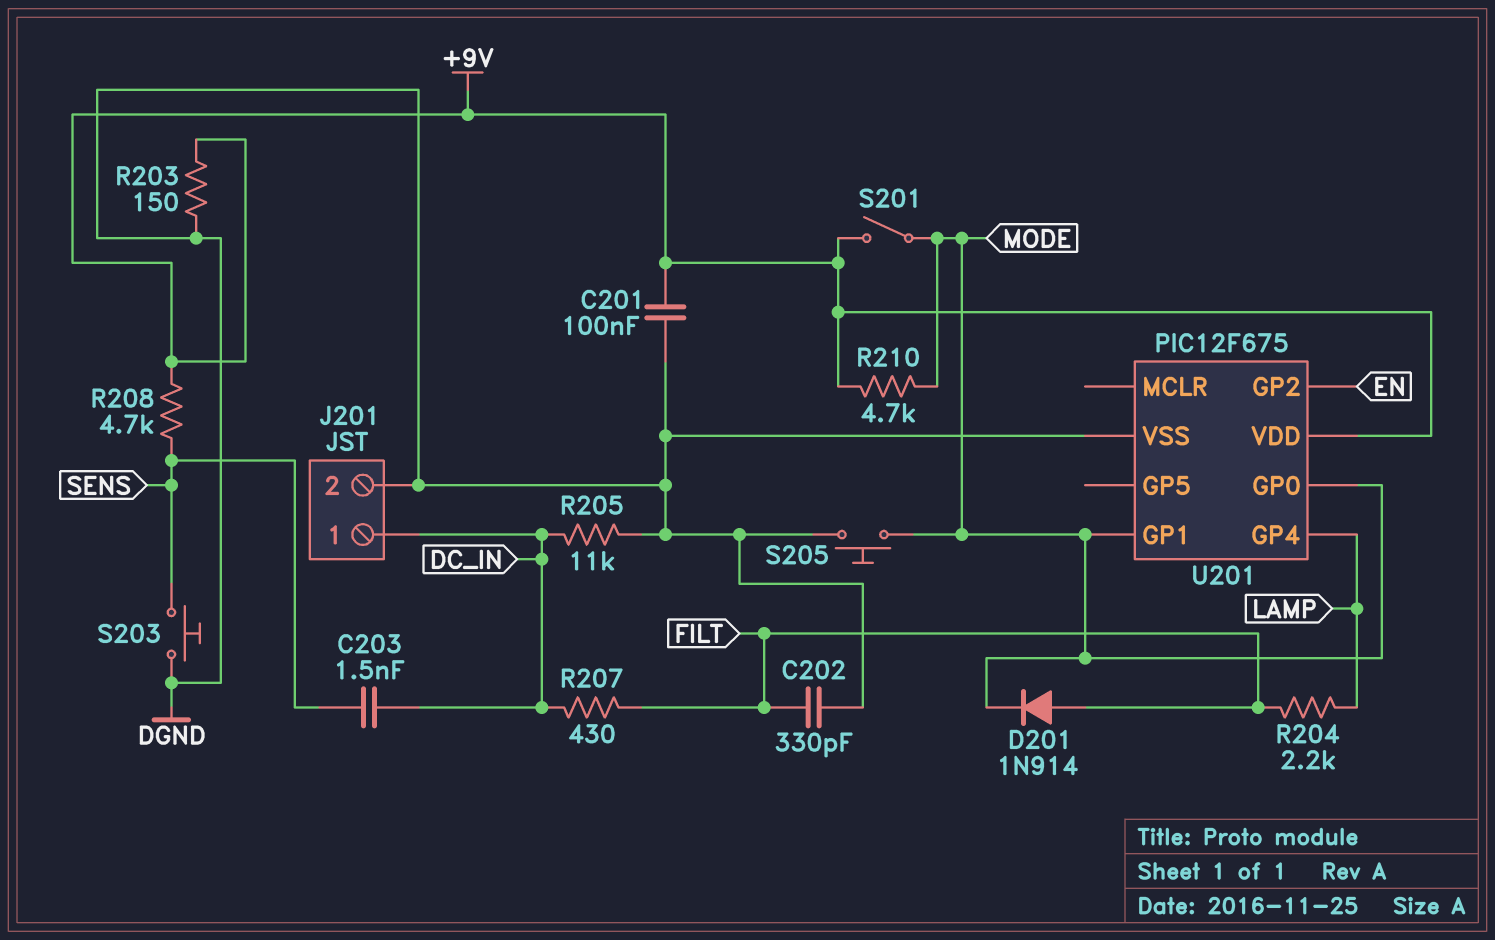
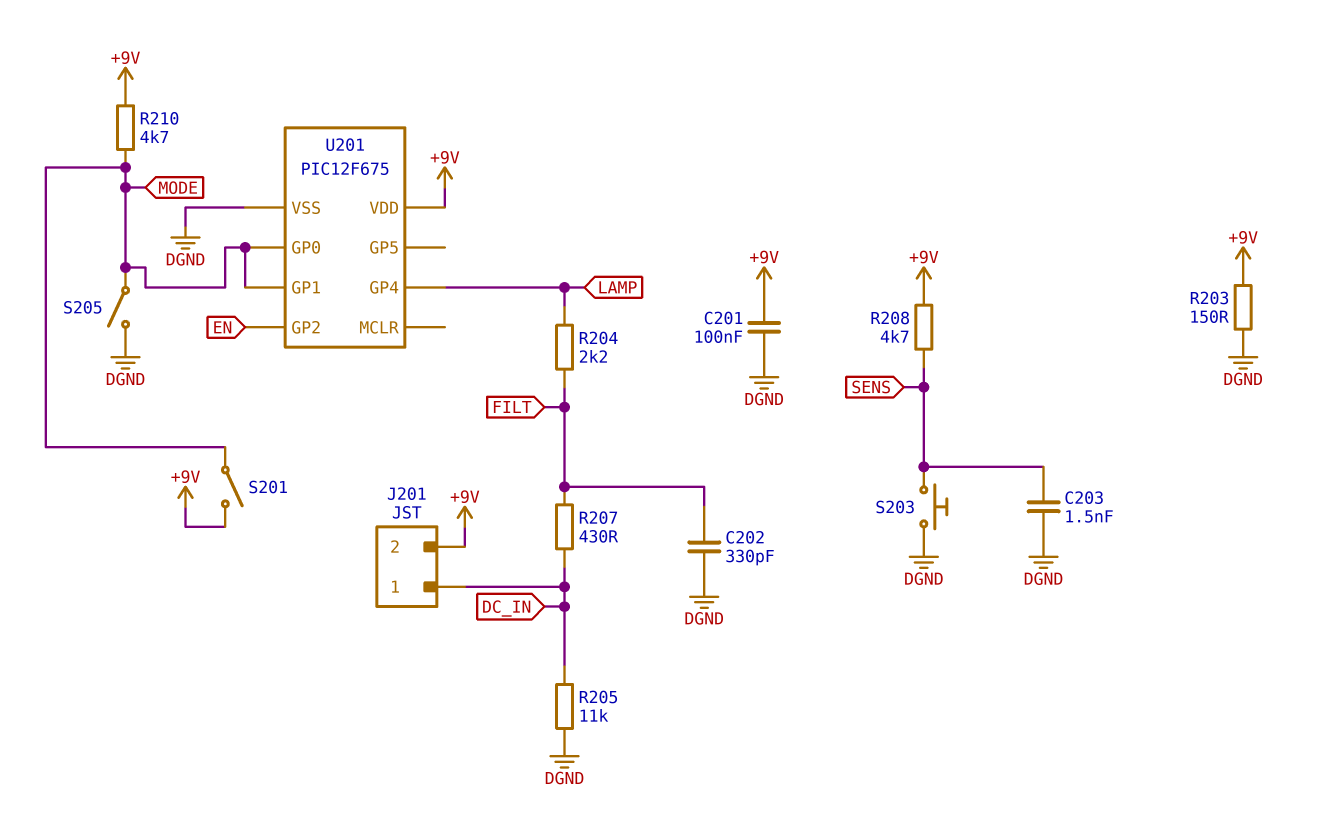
C203: 1.5nF (DC_IN, SENS) -> 1.5nF (DGND, SENS)
D201: diode 1N914 (A FILT, K MODE) -> none
J201 pin 2: DGND -> +9V
S205: button (DGND, MODE) -> switch (DGND, MODE)

